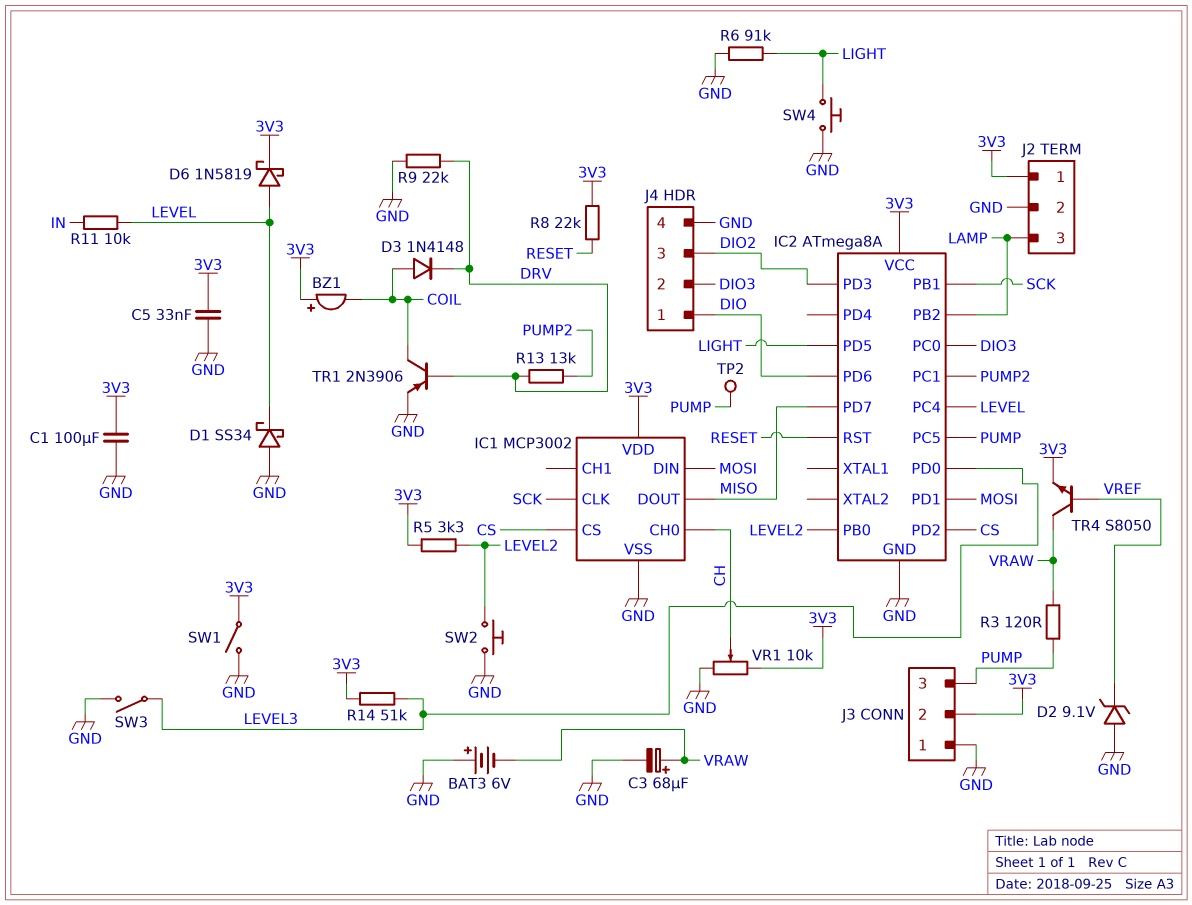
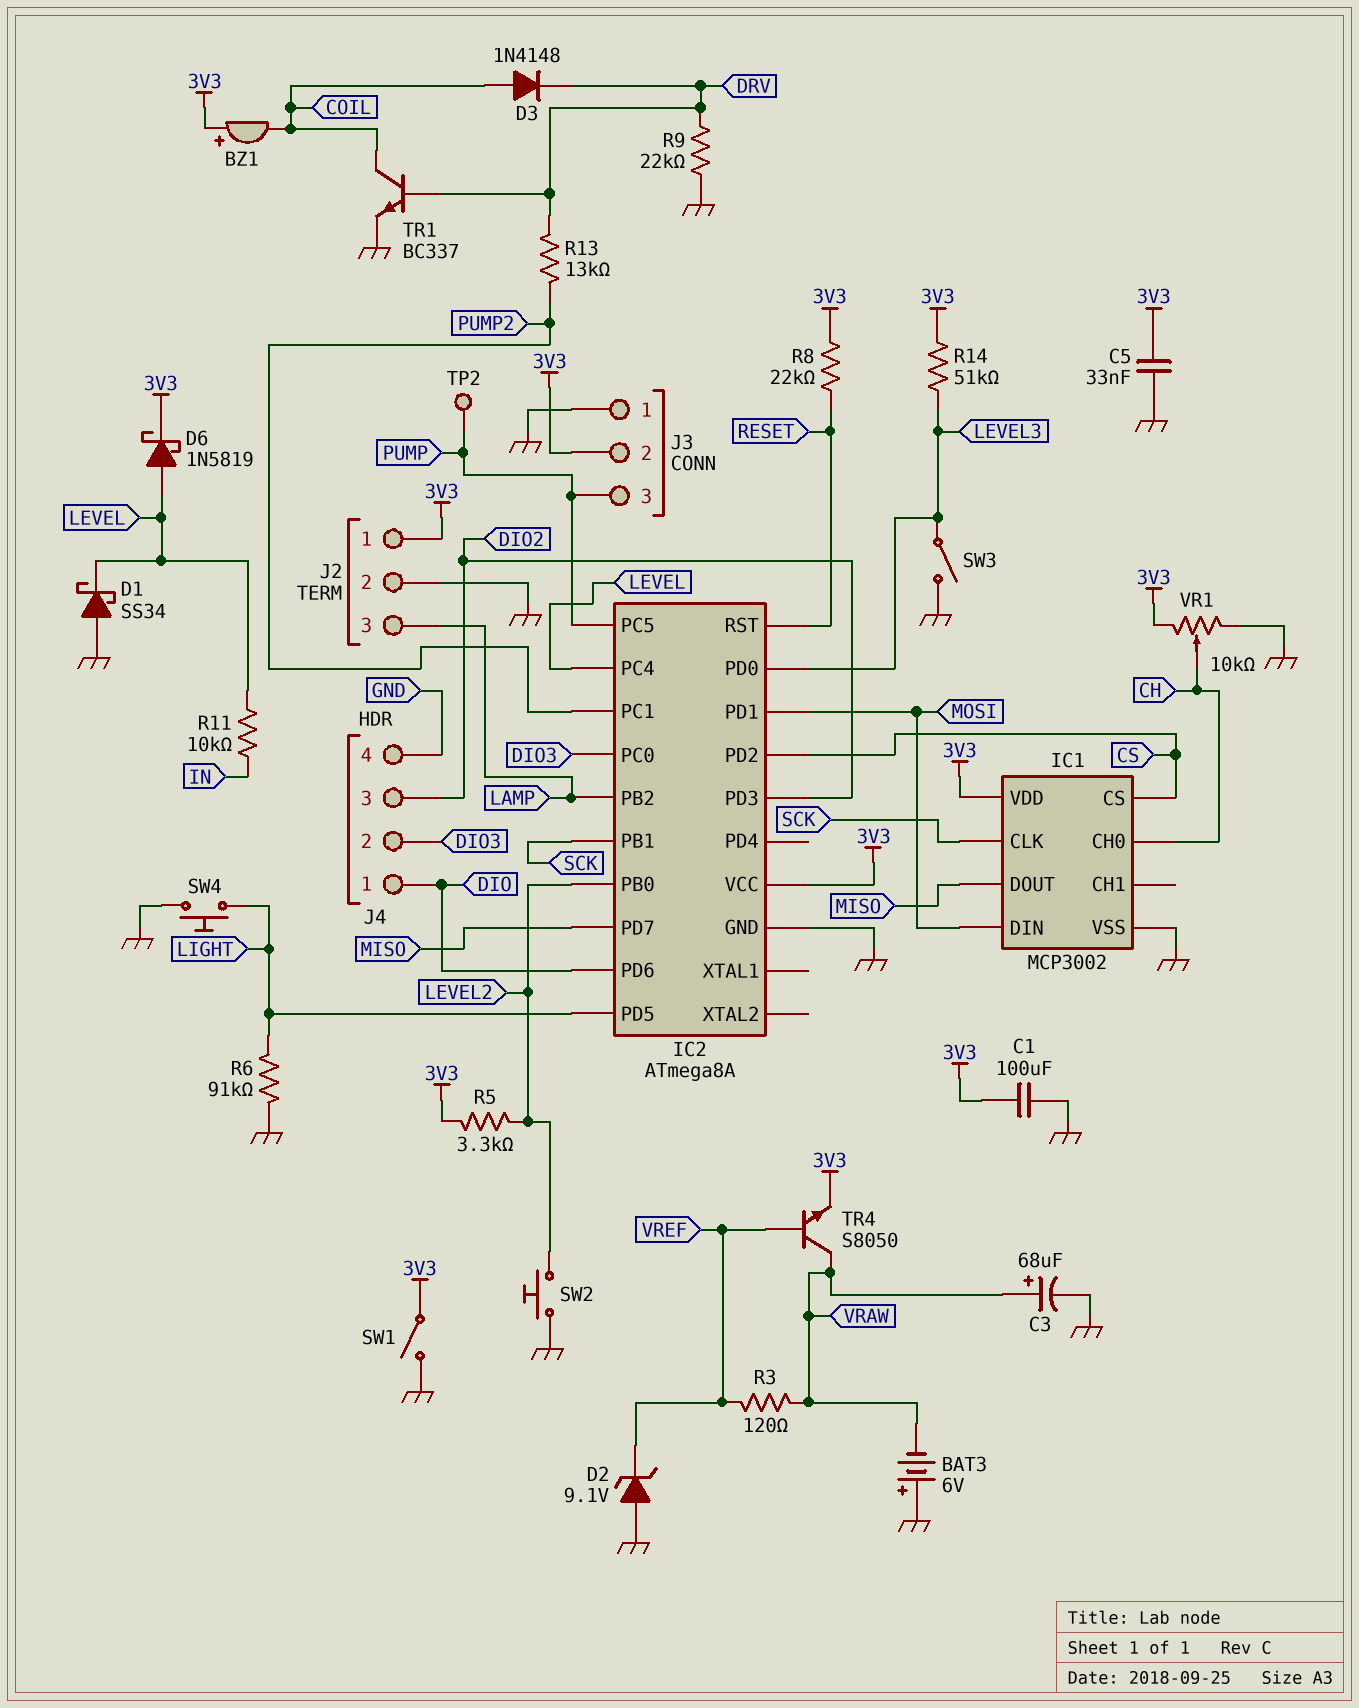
R3: 120 (PUMP, VRAW) -> 120 (VRAW, VREF)
TR1: PNP 2N3906 (B DRV, C COIL, E GND) -> NPN BC337 (B DRV, C COIL, E GND)

